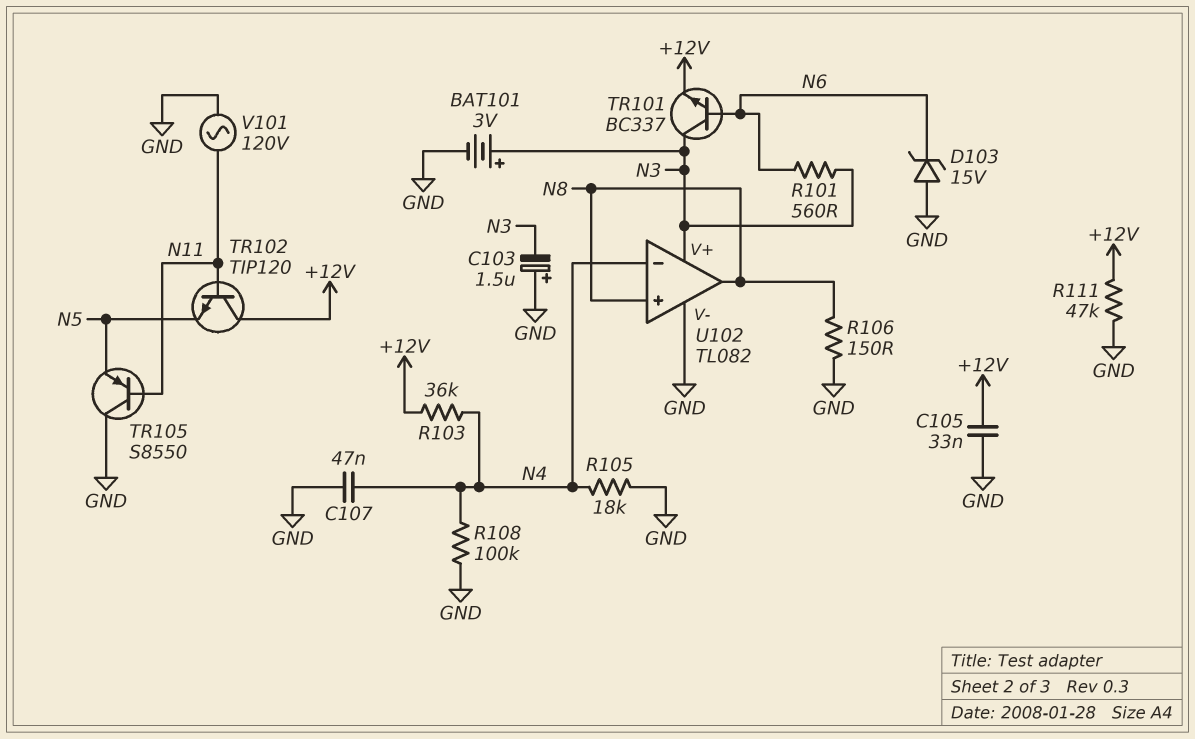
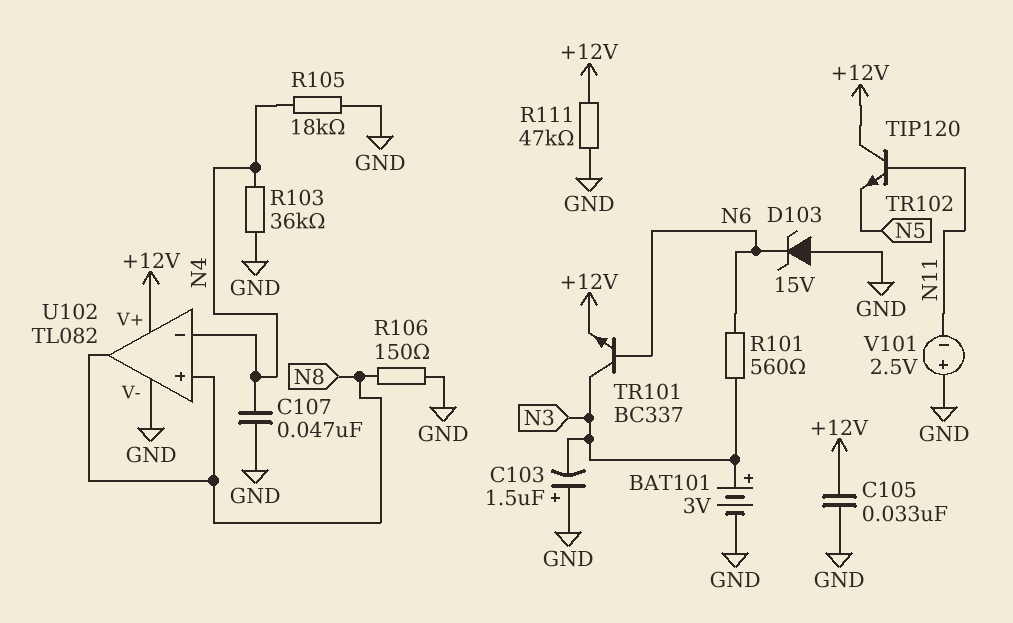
R103: 36k (+12V, N4) -> 36k (GND, N4)
R108: 100k (GND, N4) -> none
TR105: PNP S8550 (B N11, C GND, E N5) -> none
U102 pin V+: N3 -> +12V
V101: AC 120V (GND, N11) -> 2.5V (plus GND, minus N11)

